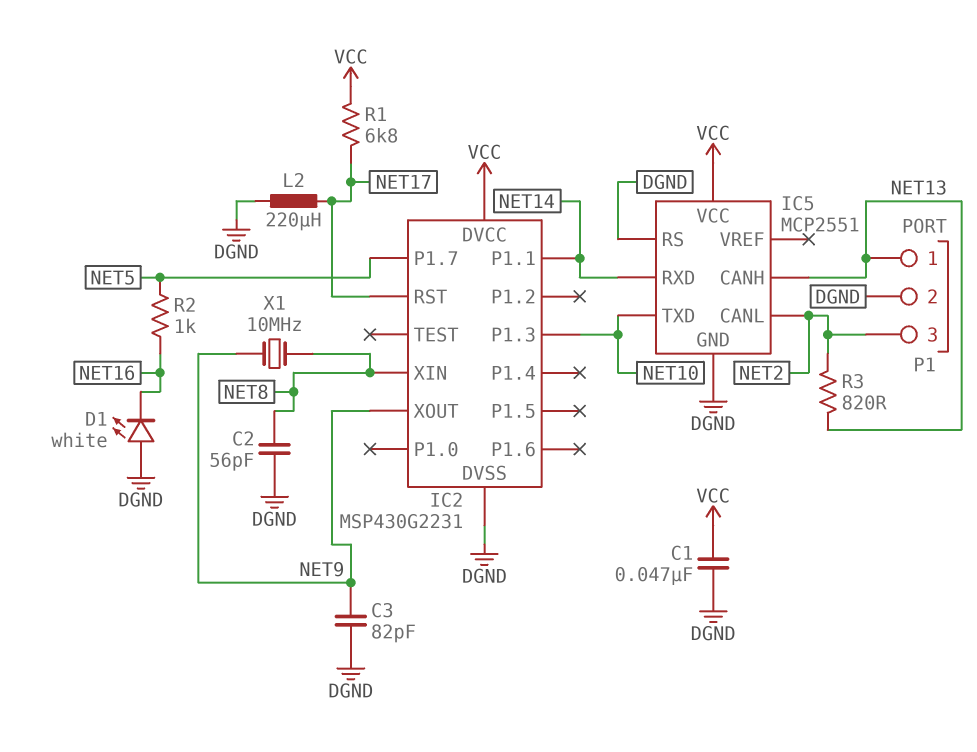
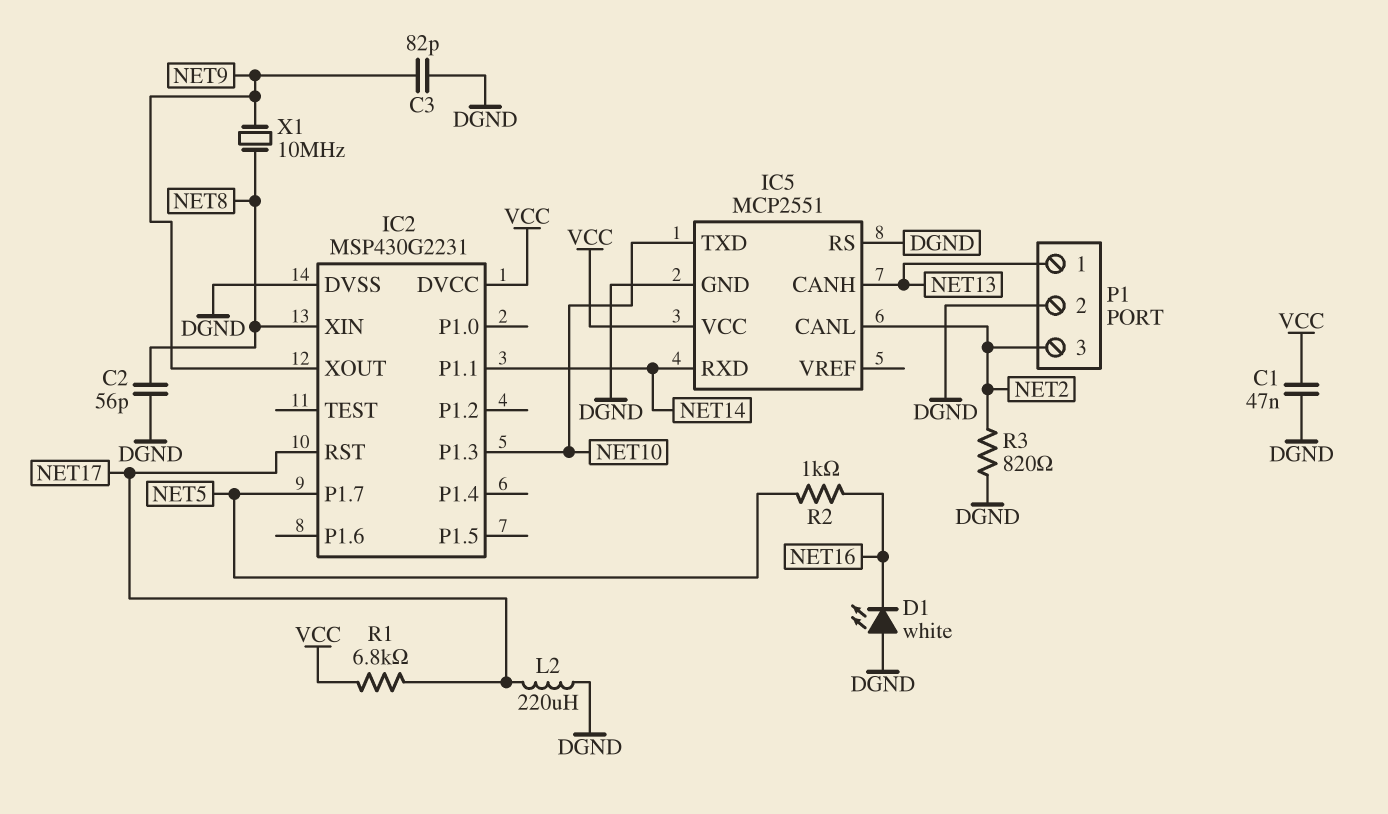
R3: 820 (NET2, NET13) -> 820 (DGND, NET2)

